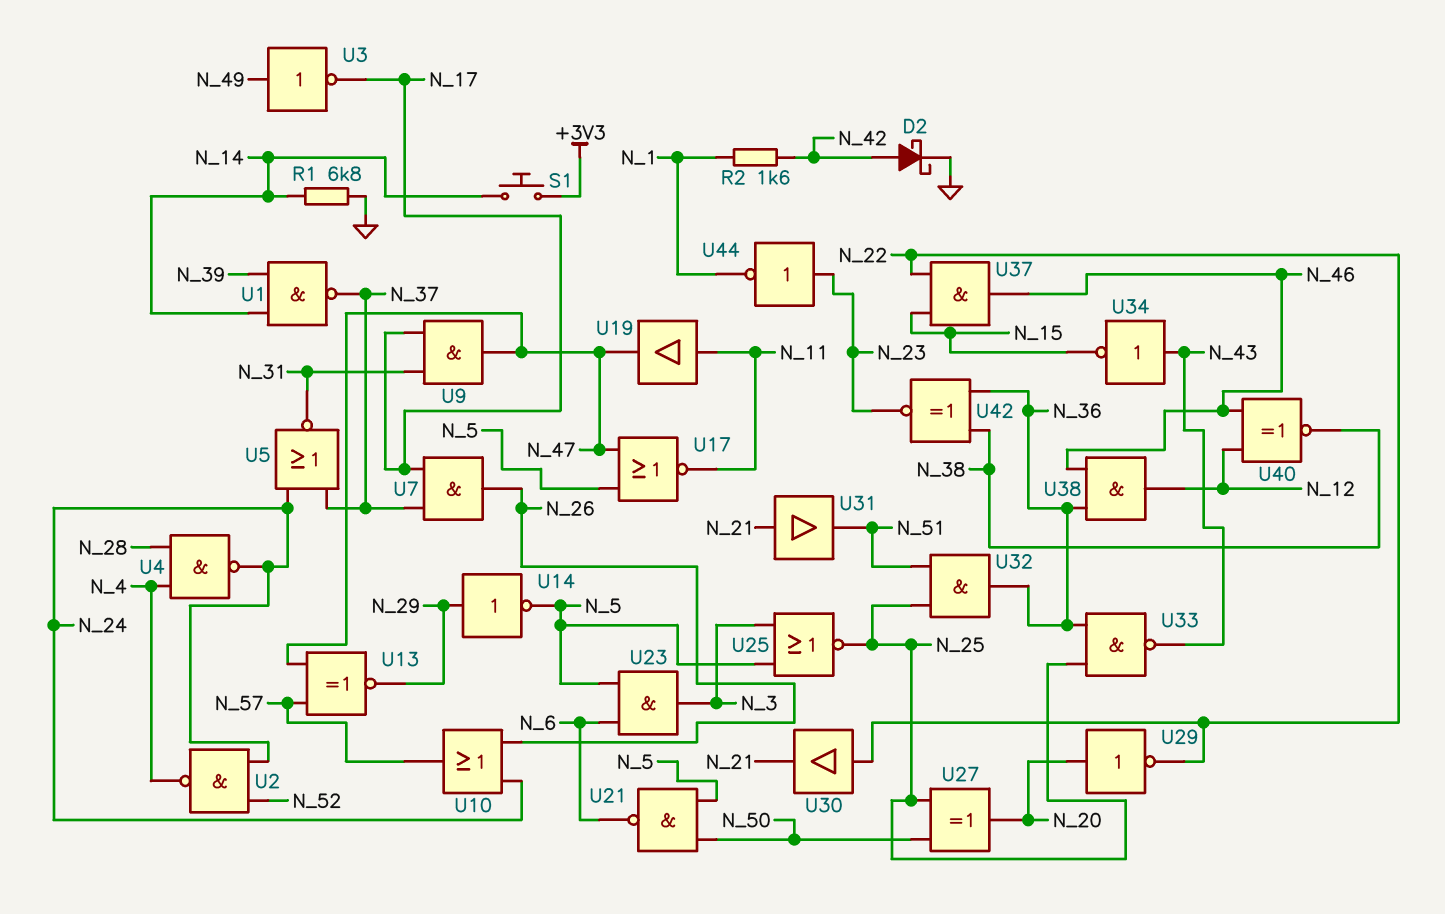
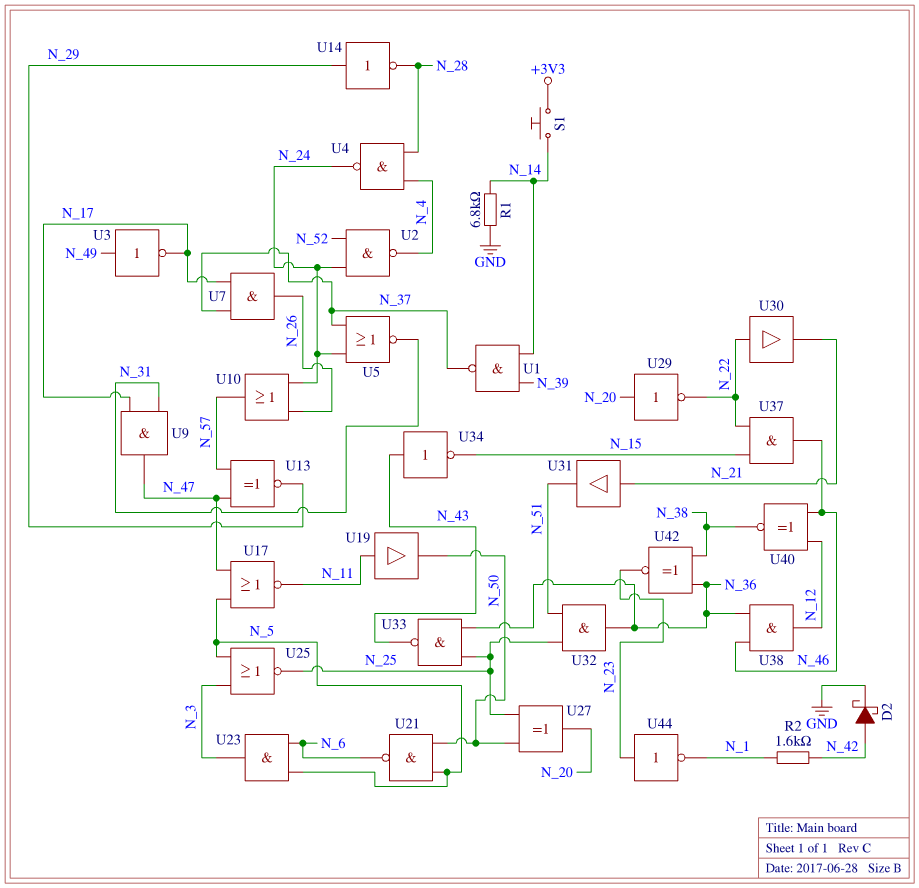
U14: NOT (in N_29, out N_5) -> NOT (in N_29, out N_28)
U19: buffer (in N_11, out N_47) -> buffer (in N_11, out N_50)

